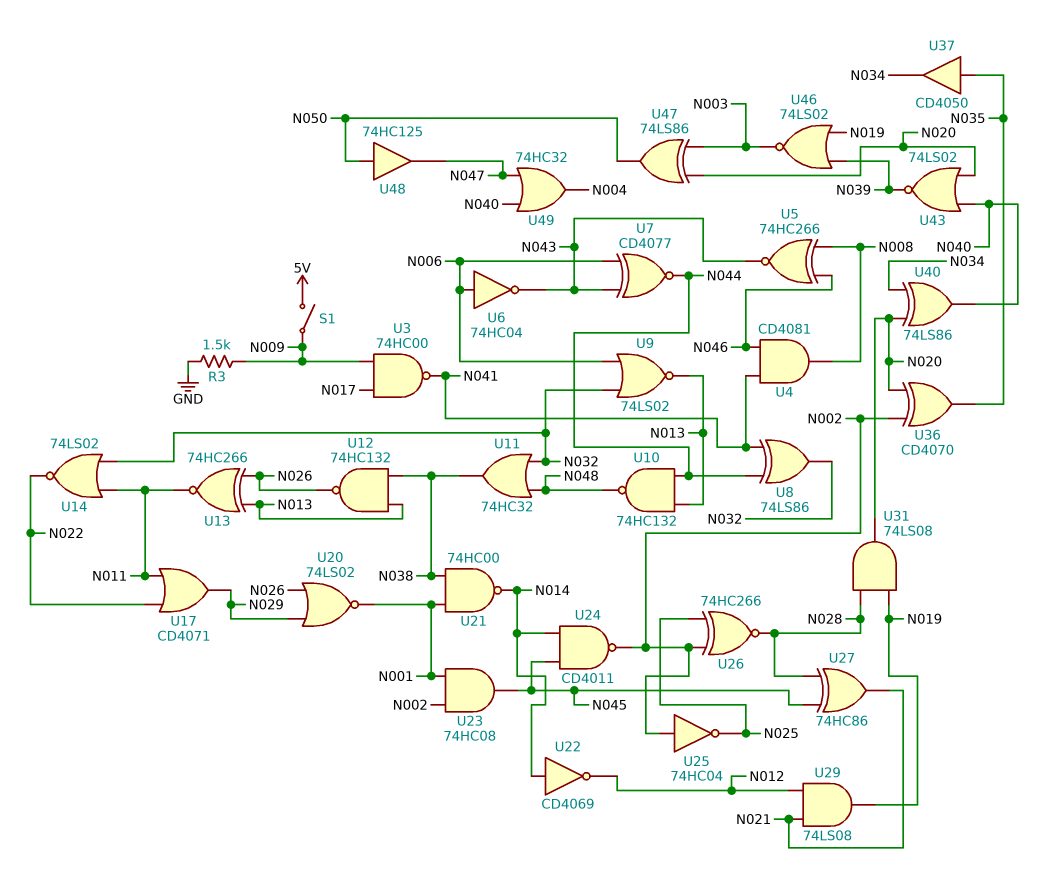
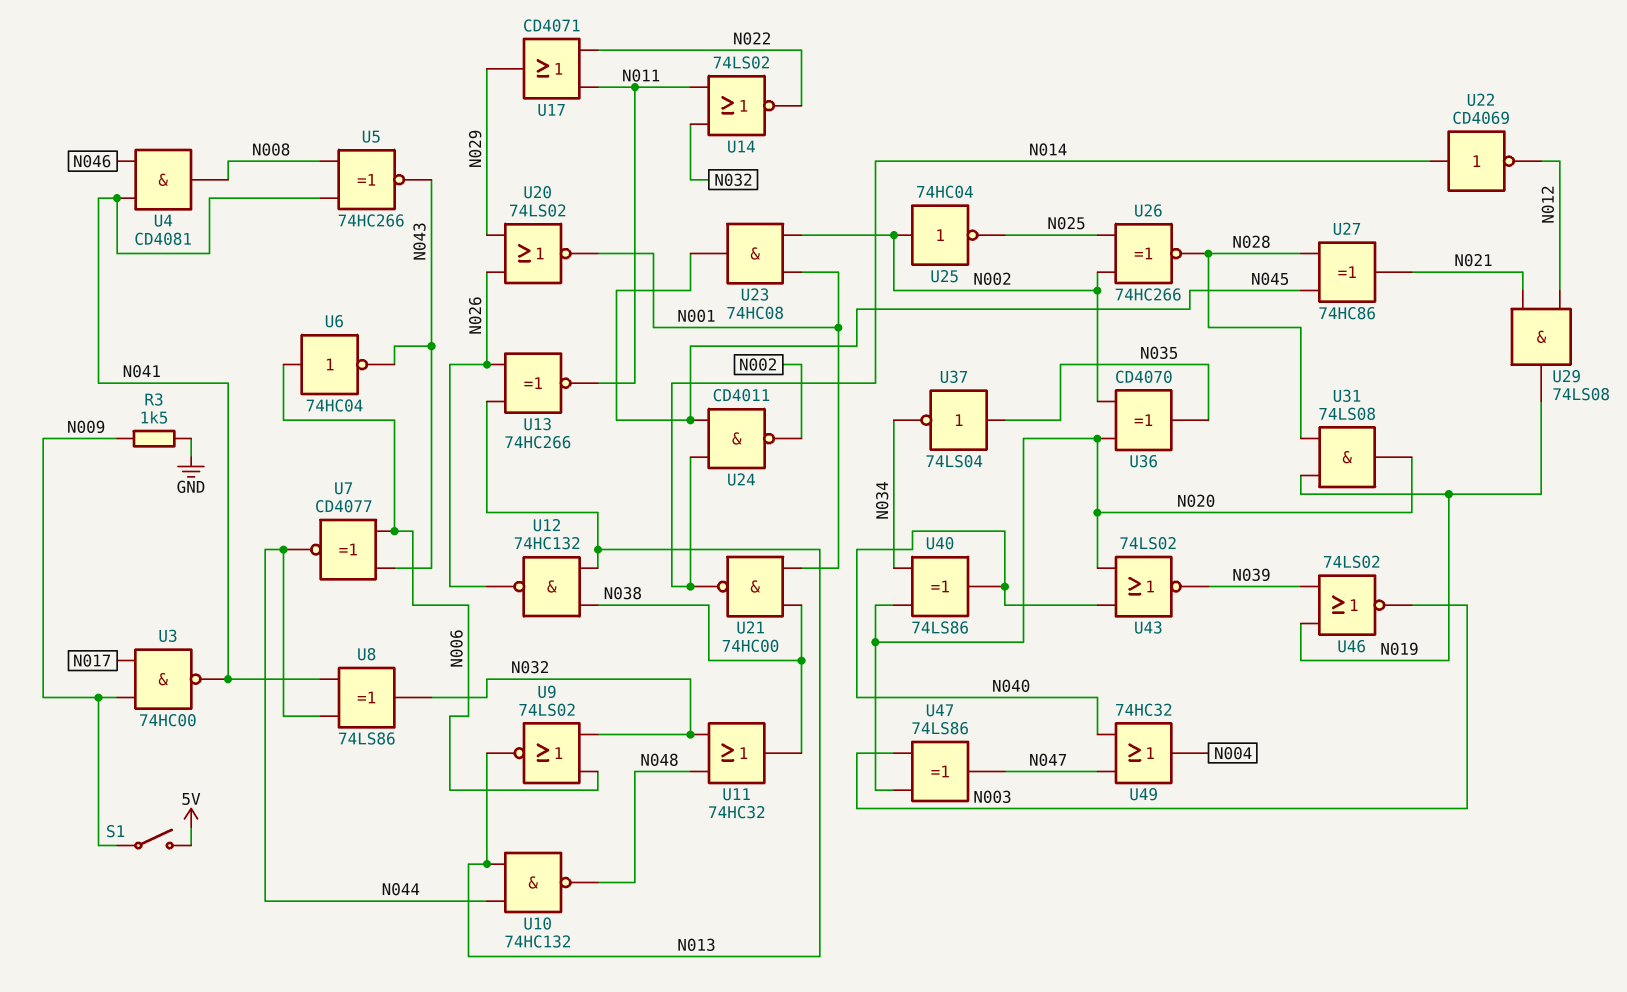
U5: XNOR 74HC266 (in N008, in N046, out N043) -> XNOR 74HC266 (in N008, in N041, out N043)
U37: buffer CD4050 (in N035, out N034) -> NOT 74LS04 (in N035, out N034)
U47: XOR 74LS86 (in N003, in N020, out N050) -> XOR 74LS86 (in N003, in N020, out N047)
U48: buffer 74HC125 (in N050, out N047) -> none

